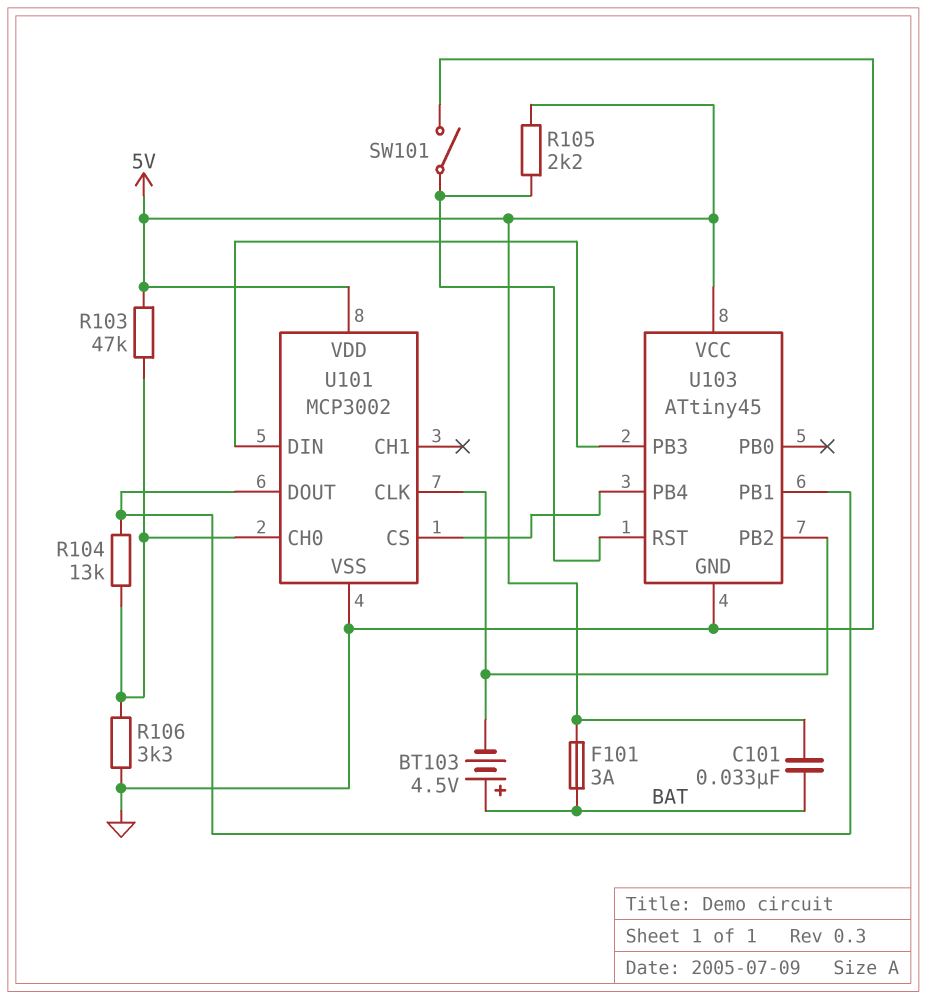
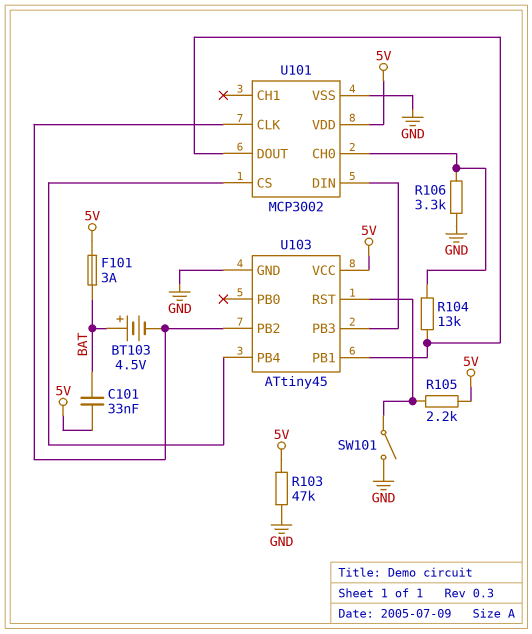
R103: 47k (5V, U101/CH0) -> 47k (5V, GND)

